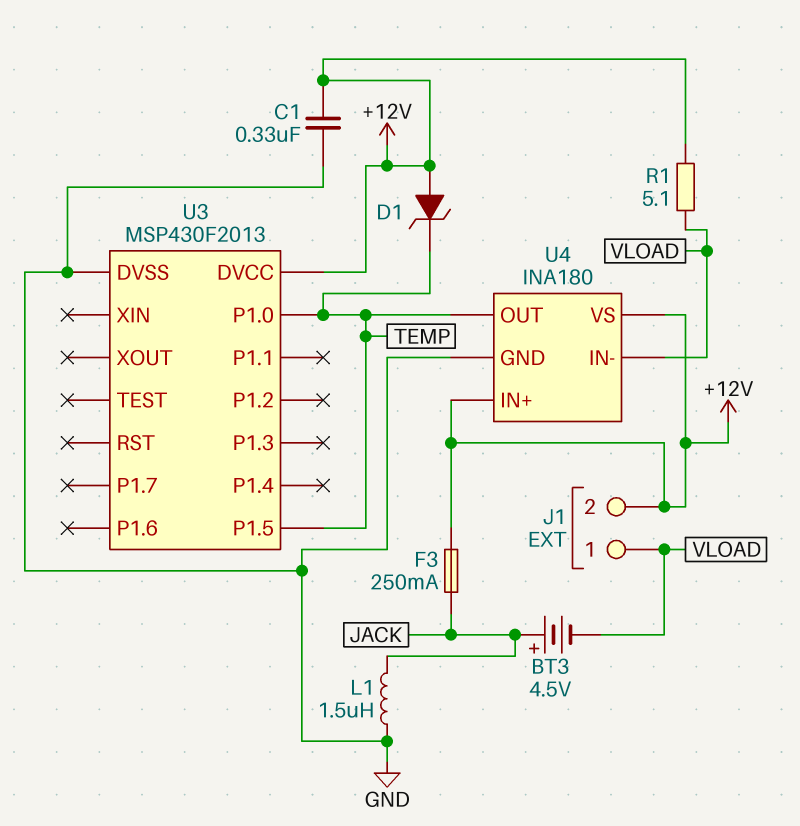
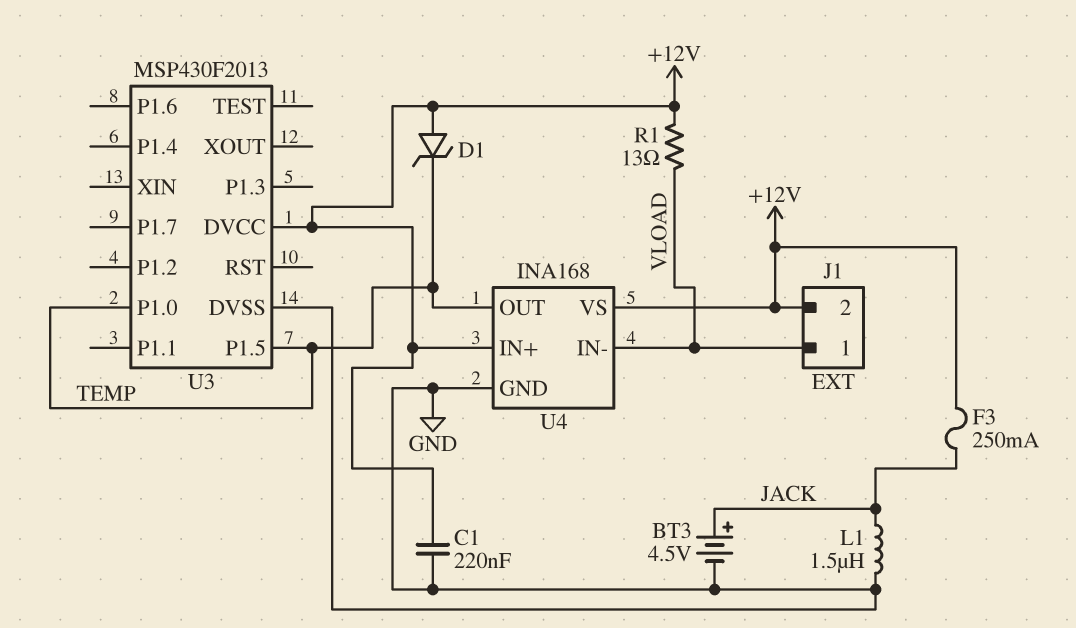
BT3: 4.5V (plus JACK, minus VLOAD) -> 4.5V (plus JACK, minus GND)
C1: 330nF (+12V, GND) -> 220nF (+12V, GND)
R1: 5.1 (+12V, VLOAD) -> 13 (+12V, VLOAD)
U4: INA180 -> INA168

